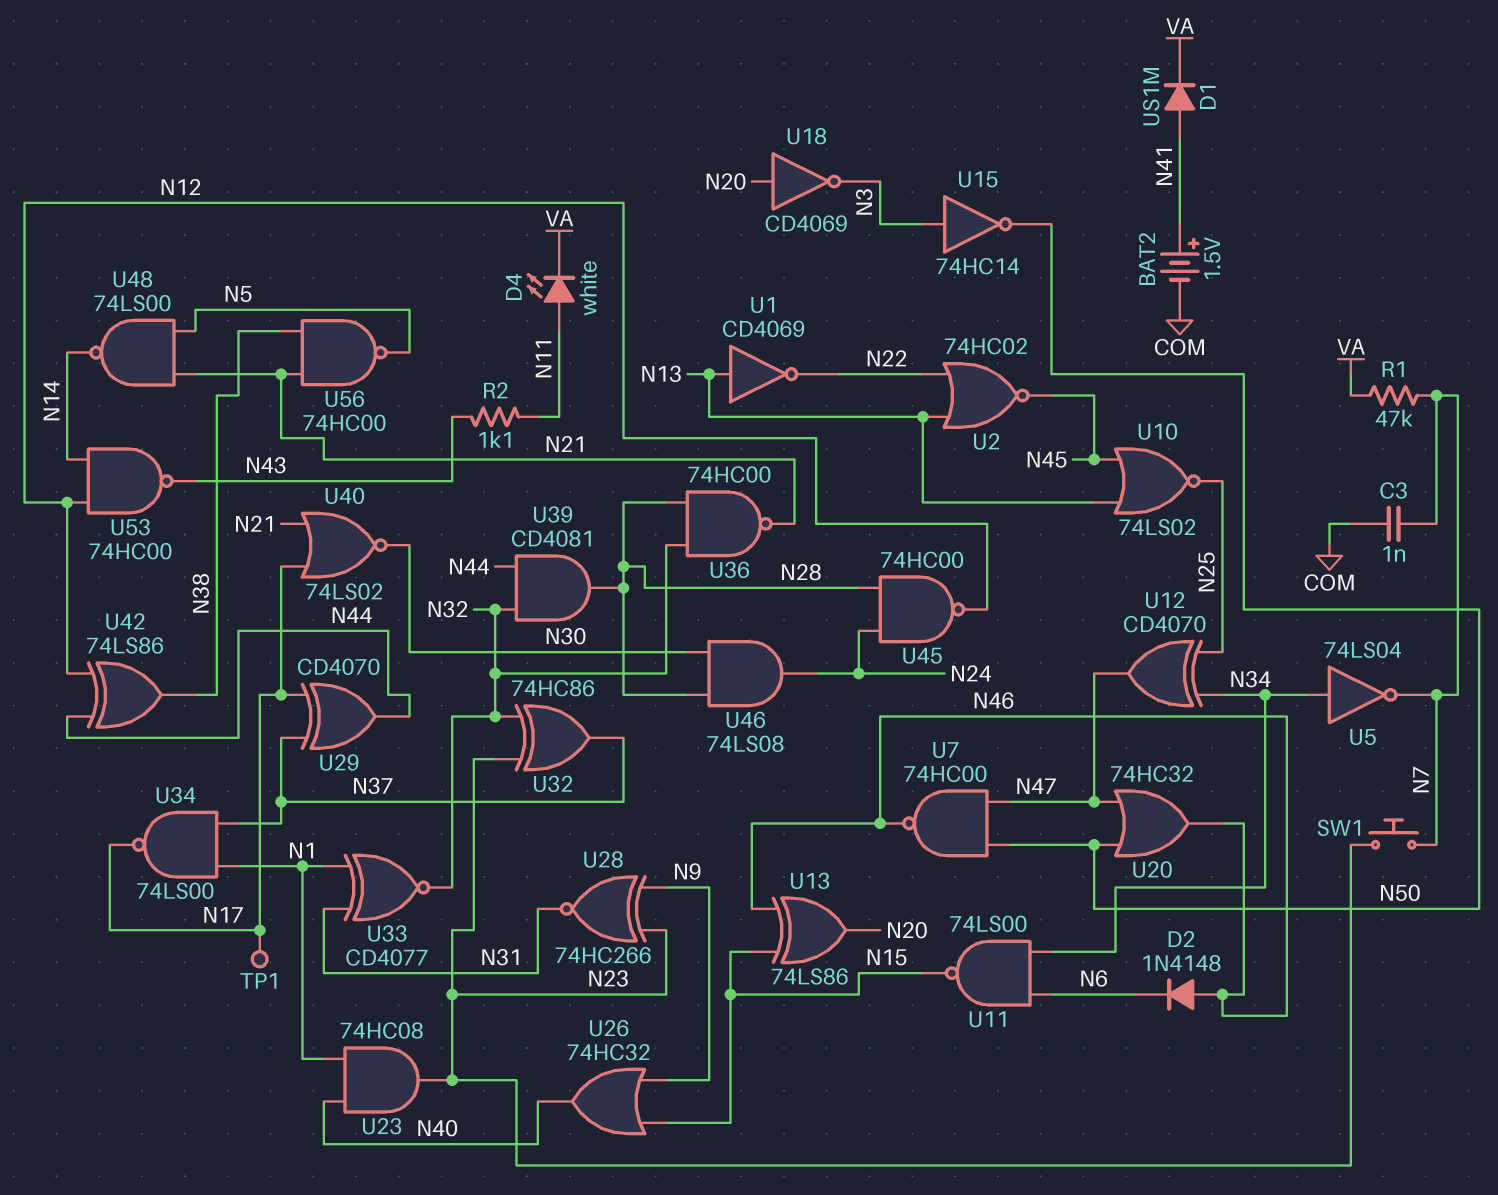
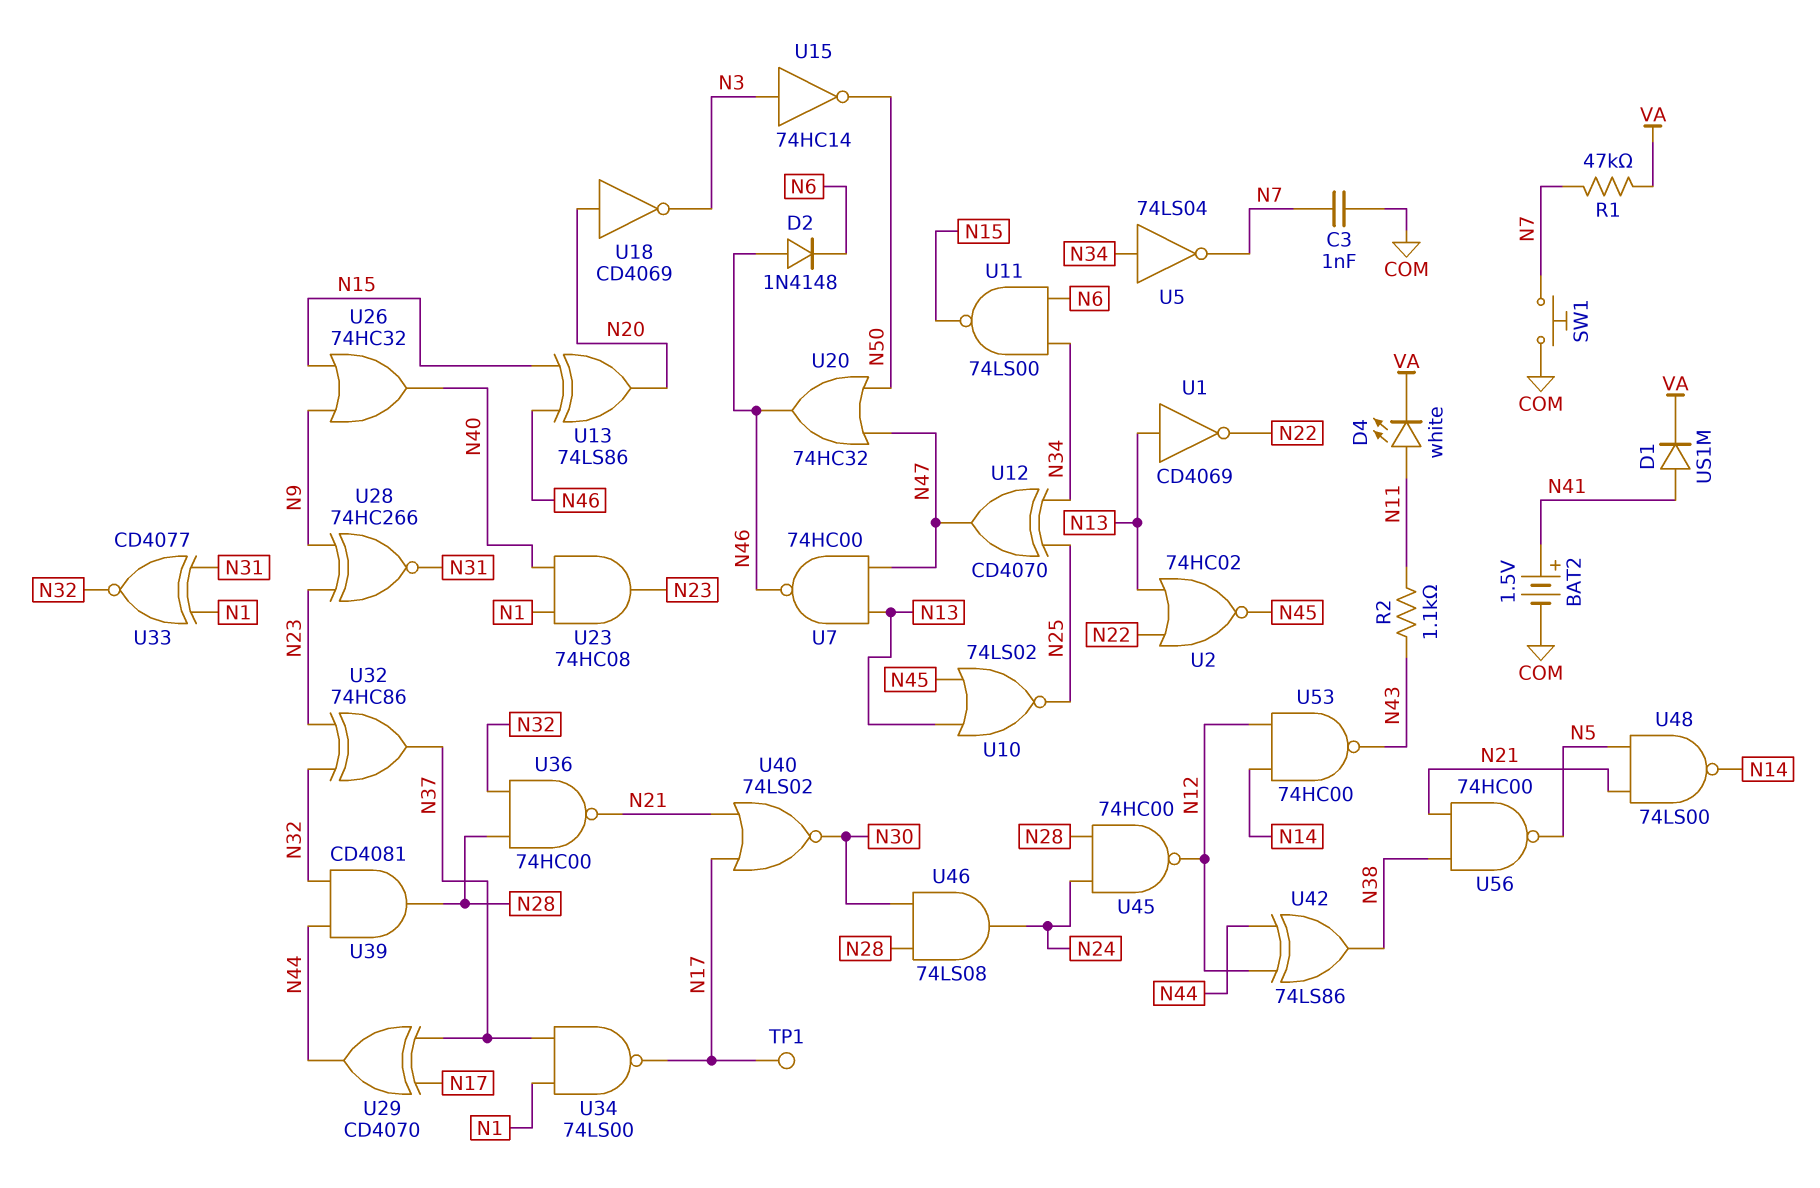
SW1: button (N7, N23) -> button (COM, N7)
U7: NAND 74HC00 (in N47, in N50, out N46) -> NAND 74HC00 (in N13, in N47, out N46)

